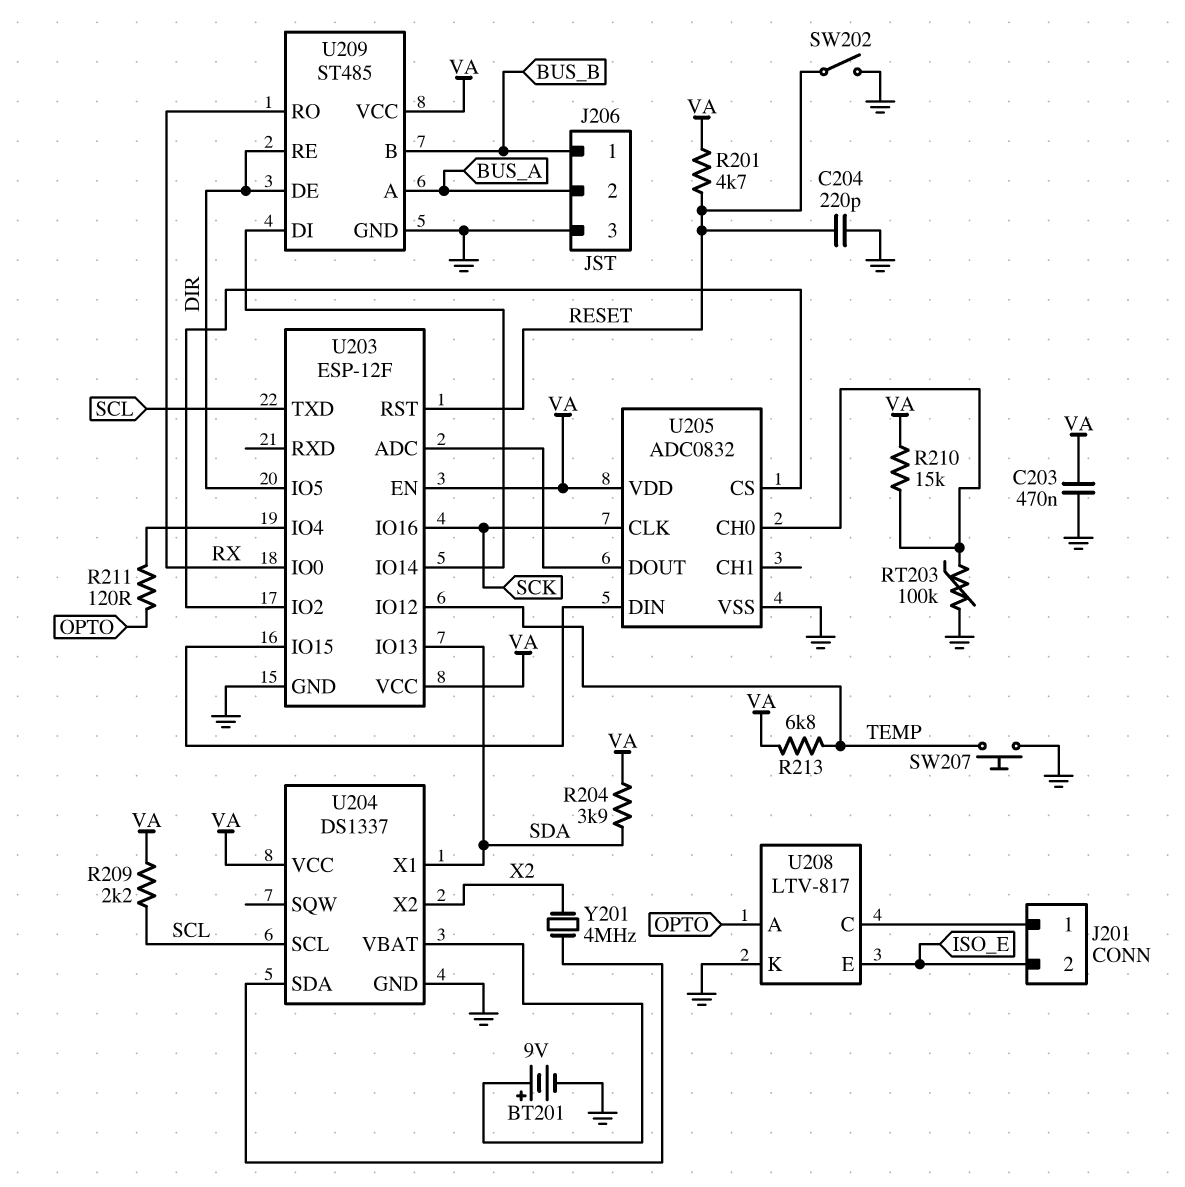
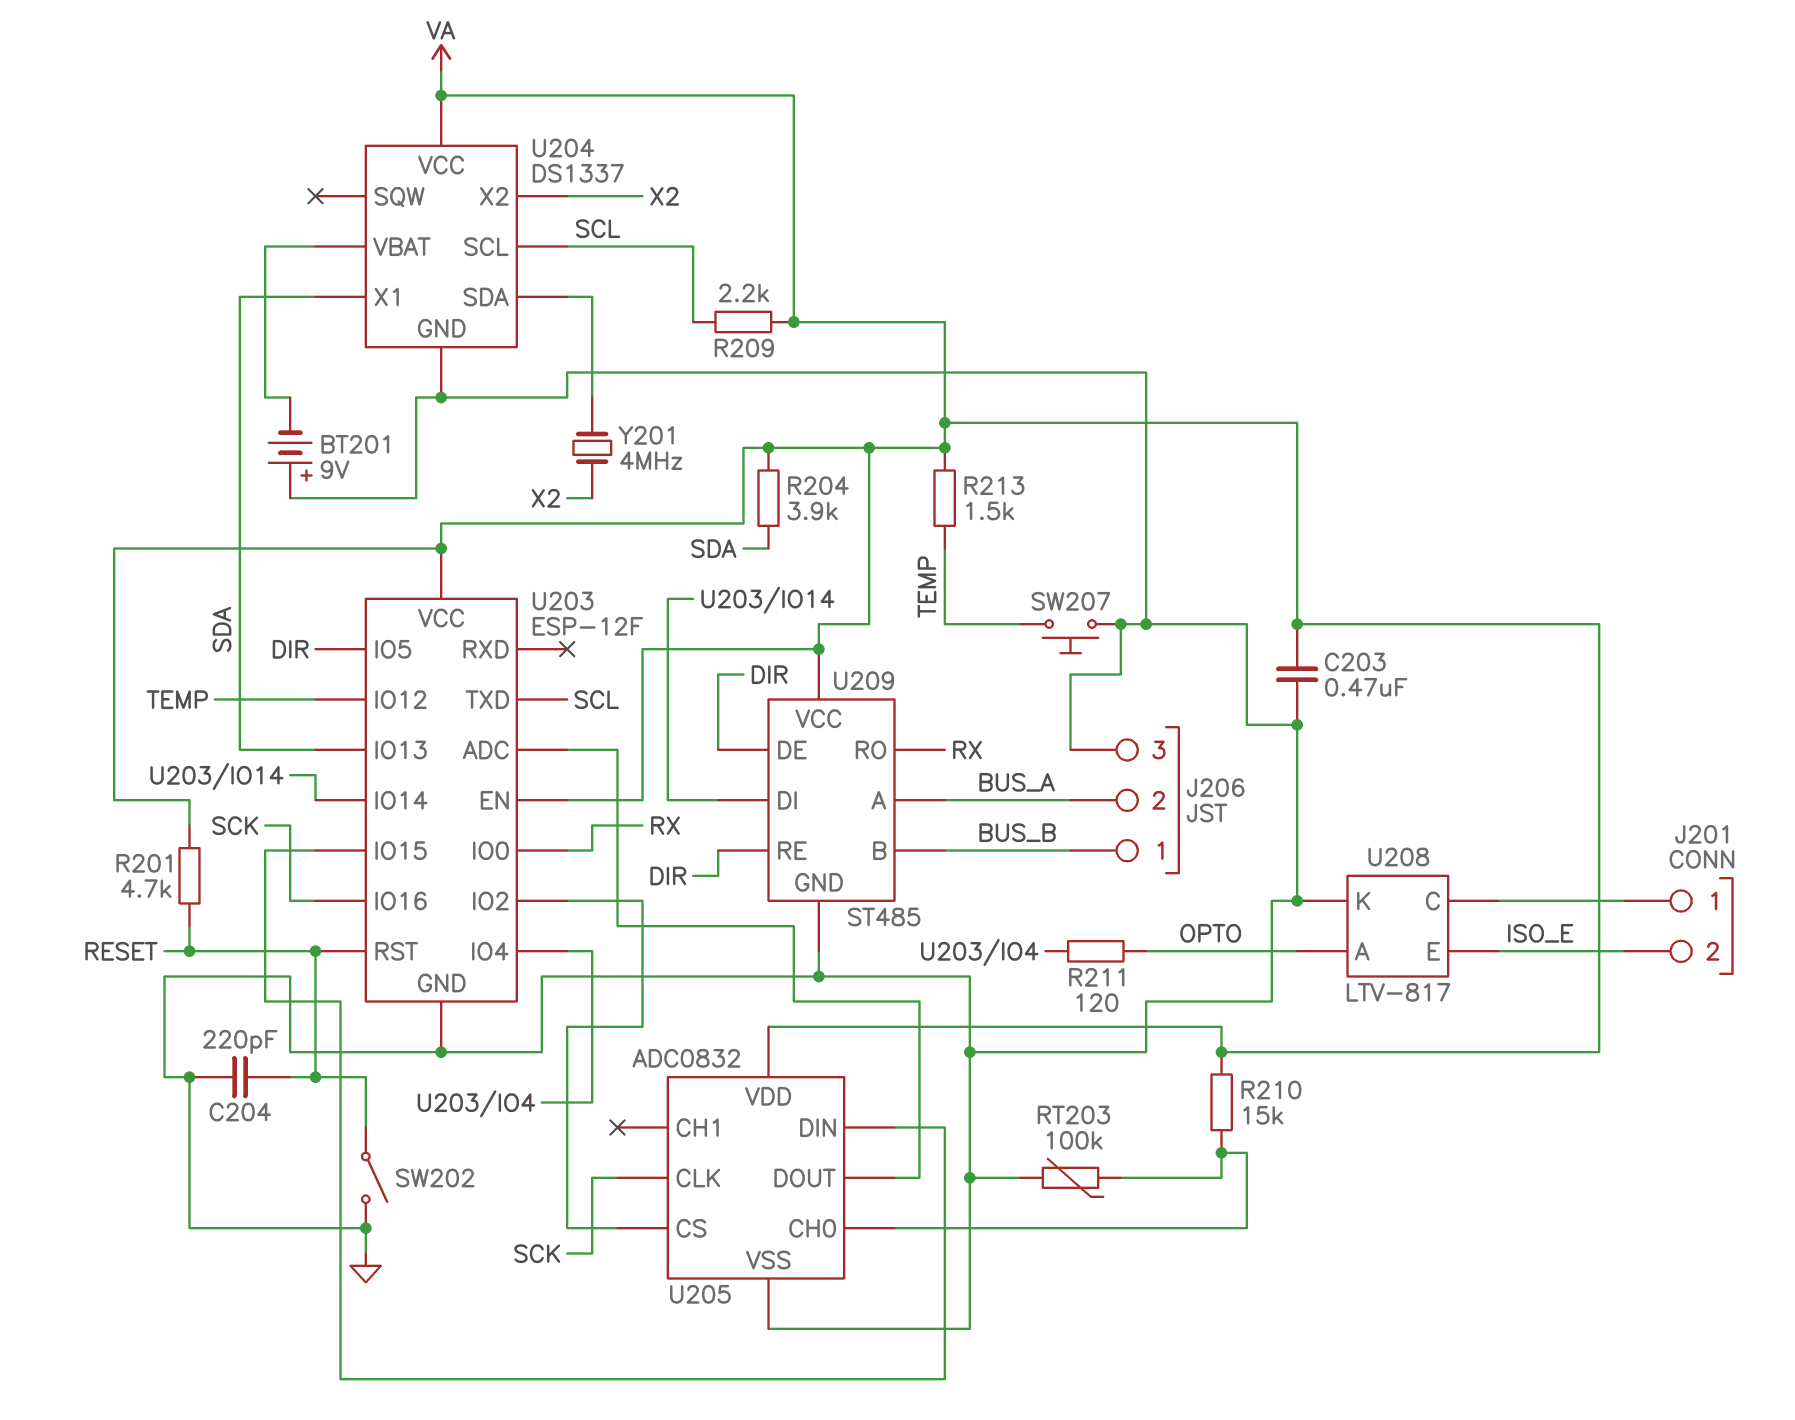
BT201: 9V (plus U204/VBAT, minus GND) -> 9V (plus GND, minus U204/VBAT)
R213: 6.8k (TEMP, VA) -> 1.5k (TEMP, VA)

